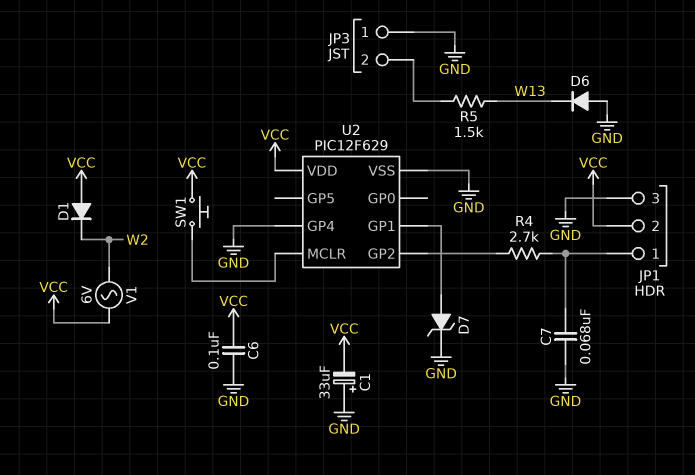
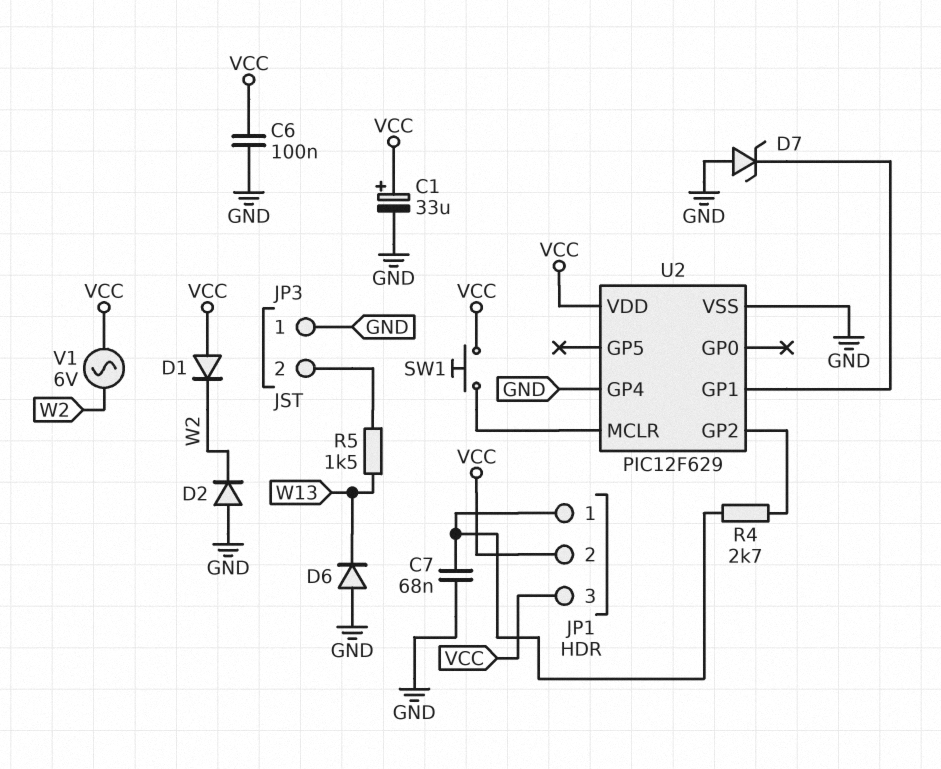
C1: 33uF (plus GND, minus VCC) -> 33uF (plus VCC, minus GND)
D2: none -> diode (A GND, K W2)
D7: zener (A U2/GP1, K GND) -> zener (A GND, K U2/GP1)
JP1 pin 3: GND -> VCC

